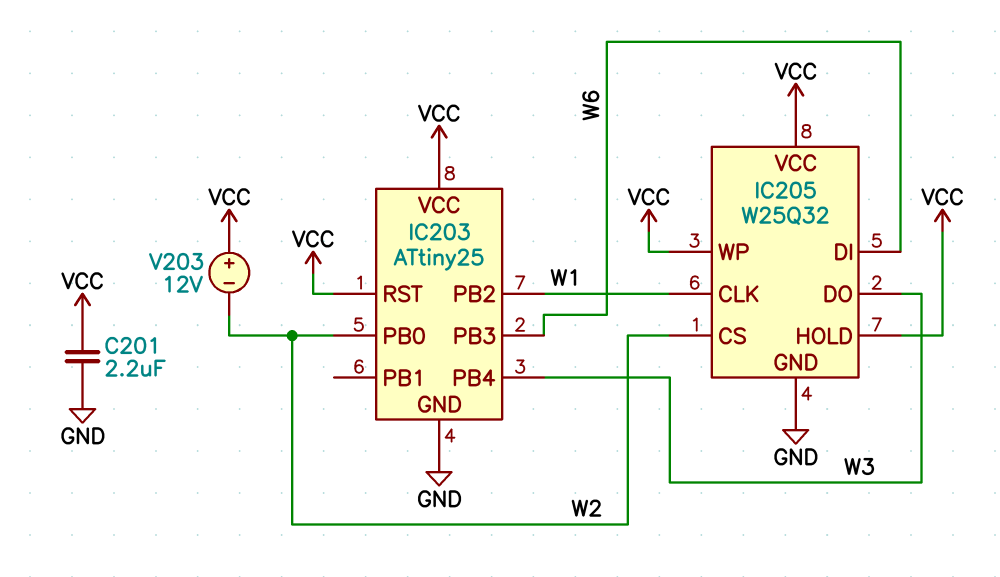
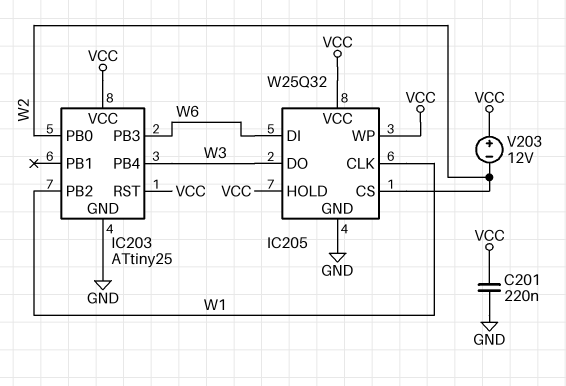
C201: 2.2uF (GND, VCC) -> 220nF (GND, VCC)

